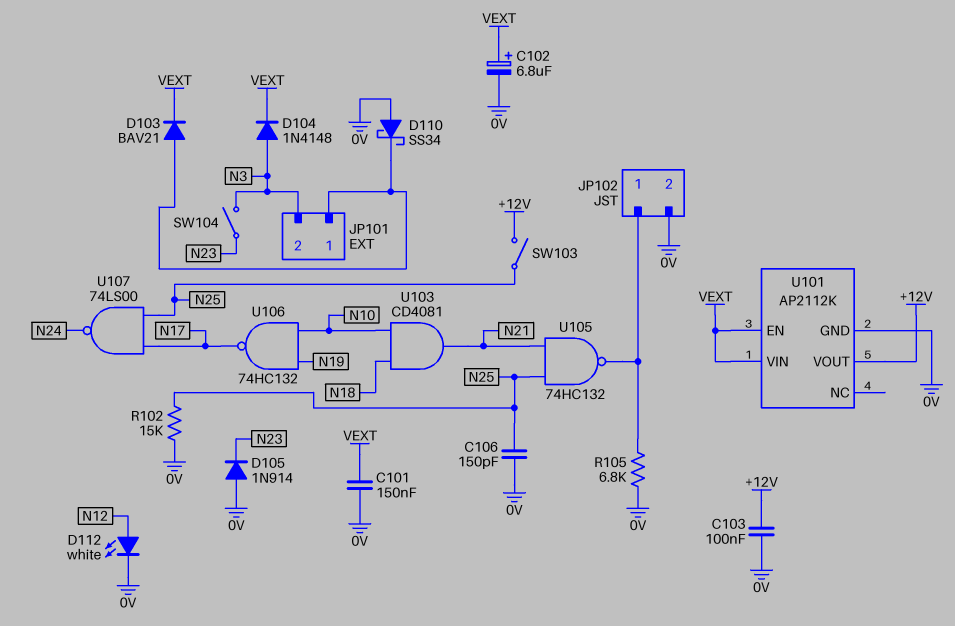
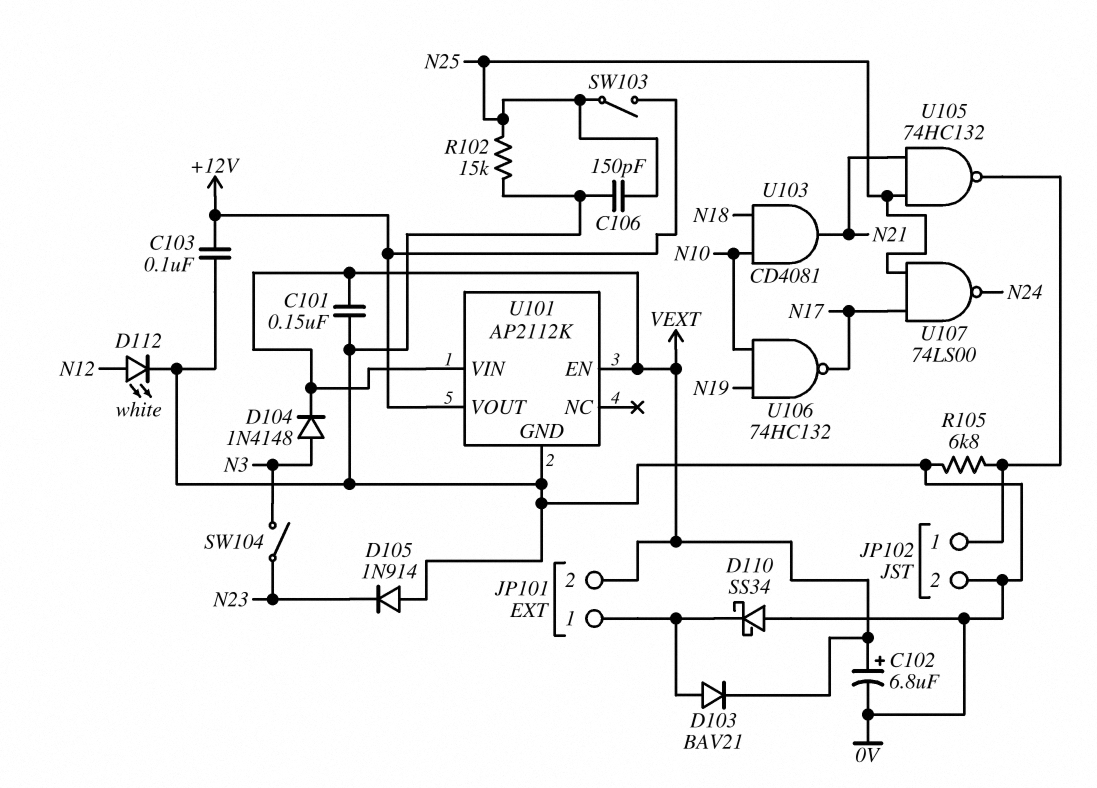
JP101 pin 2: N3 -> VEXT

